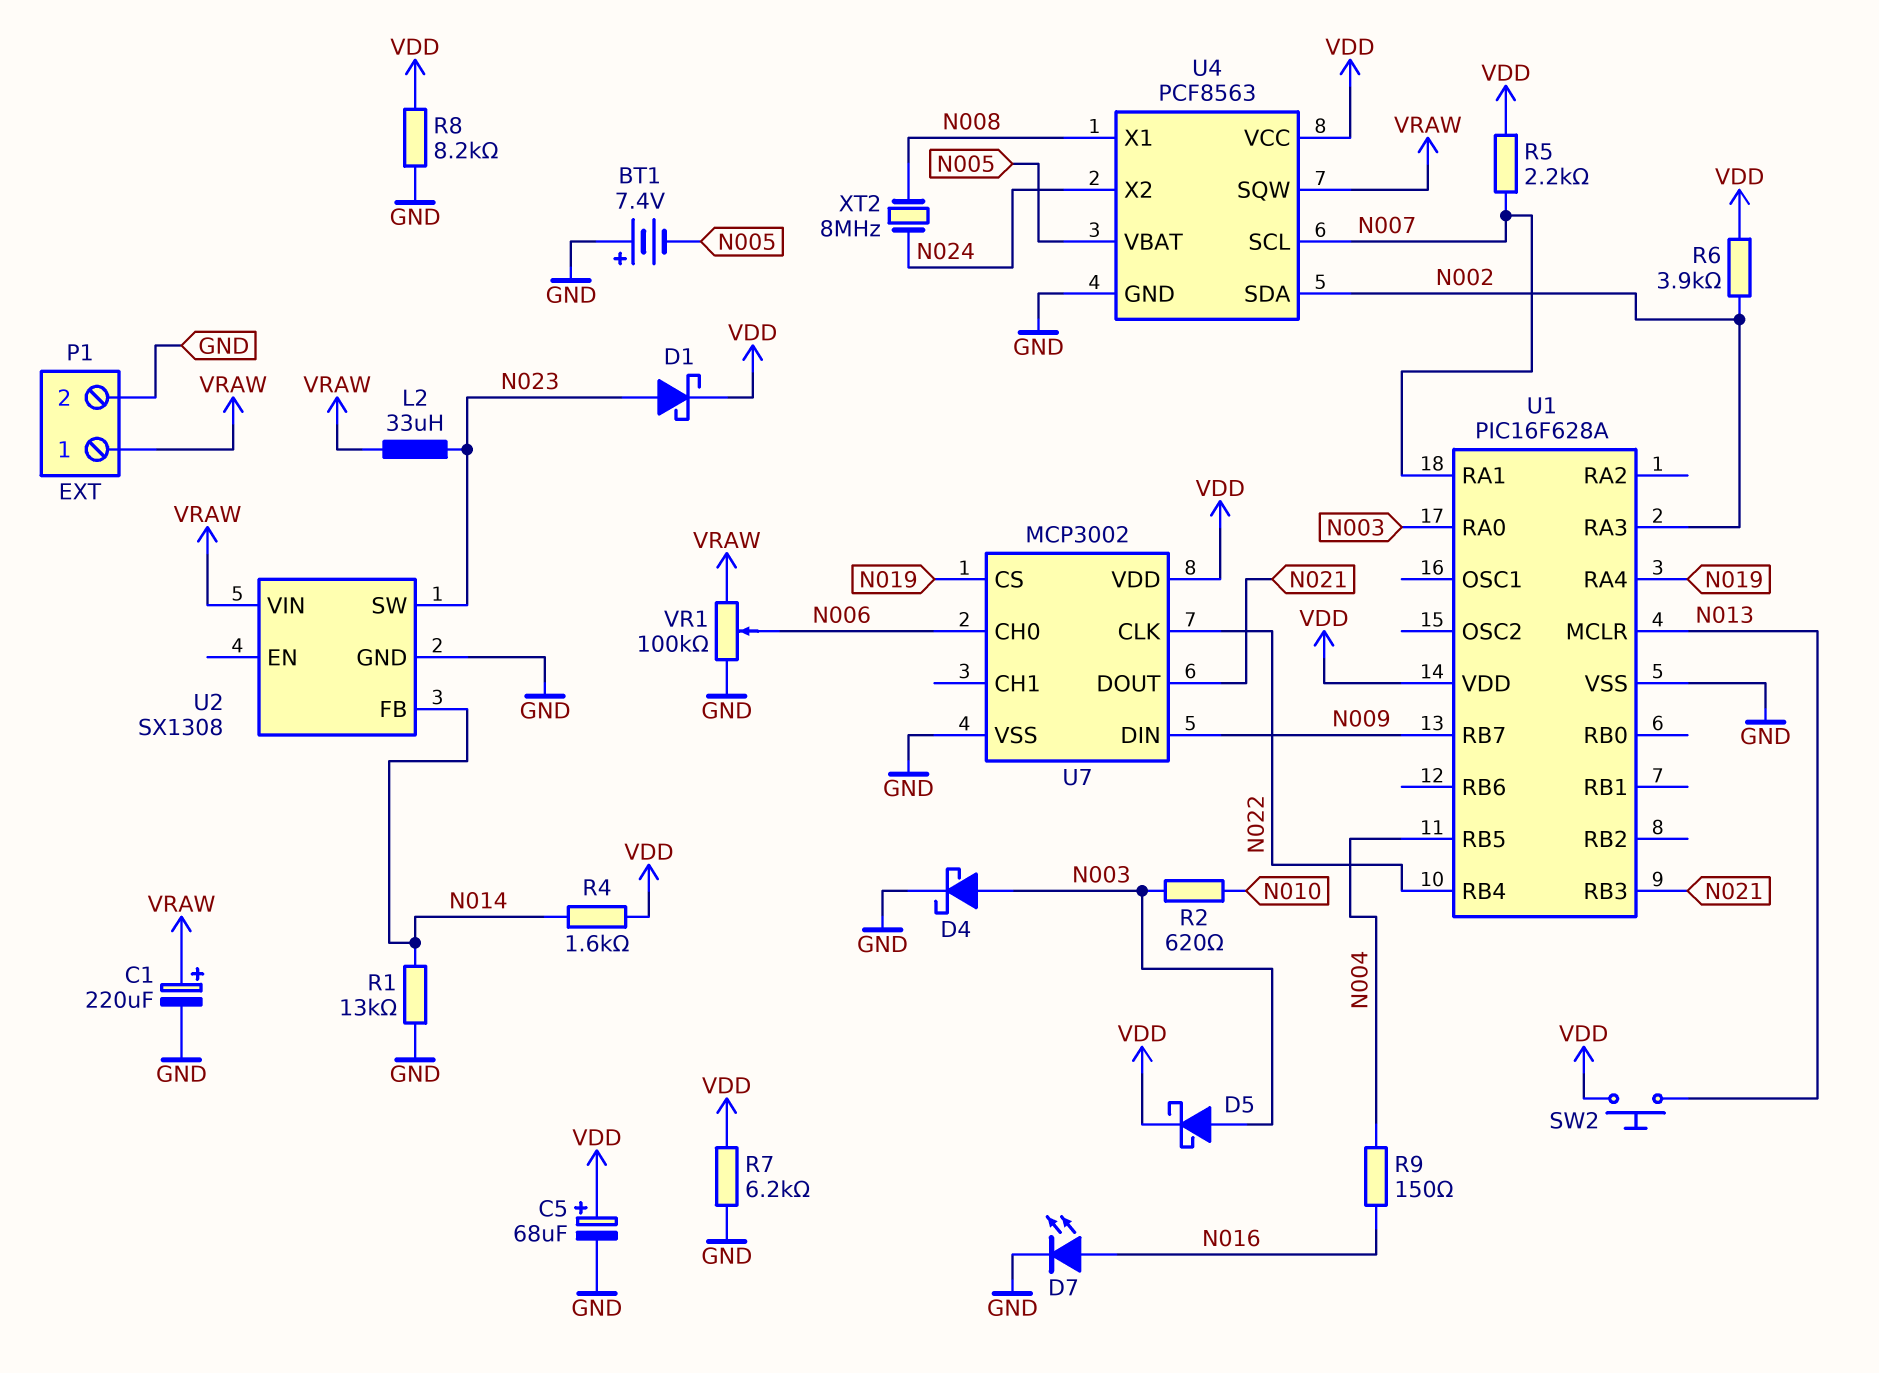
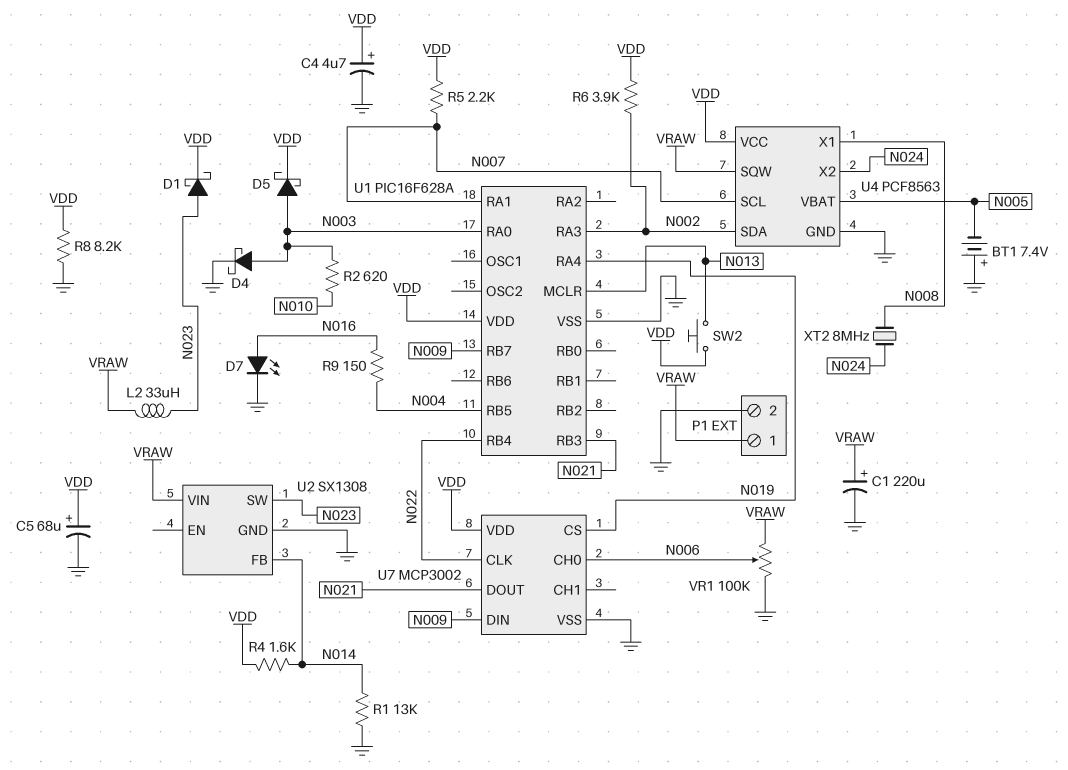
C4: none -> 4.7uF (plus VDD, minus GND)
R7: 6.2k (GND, VDD) -> none

